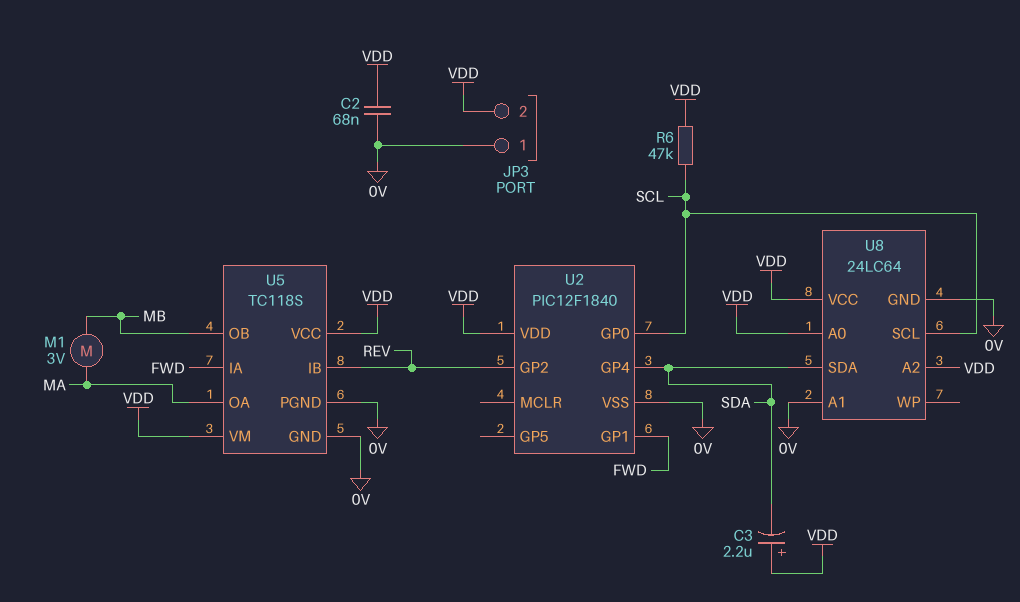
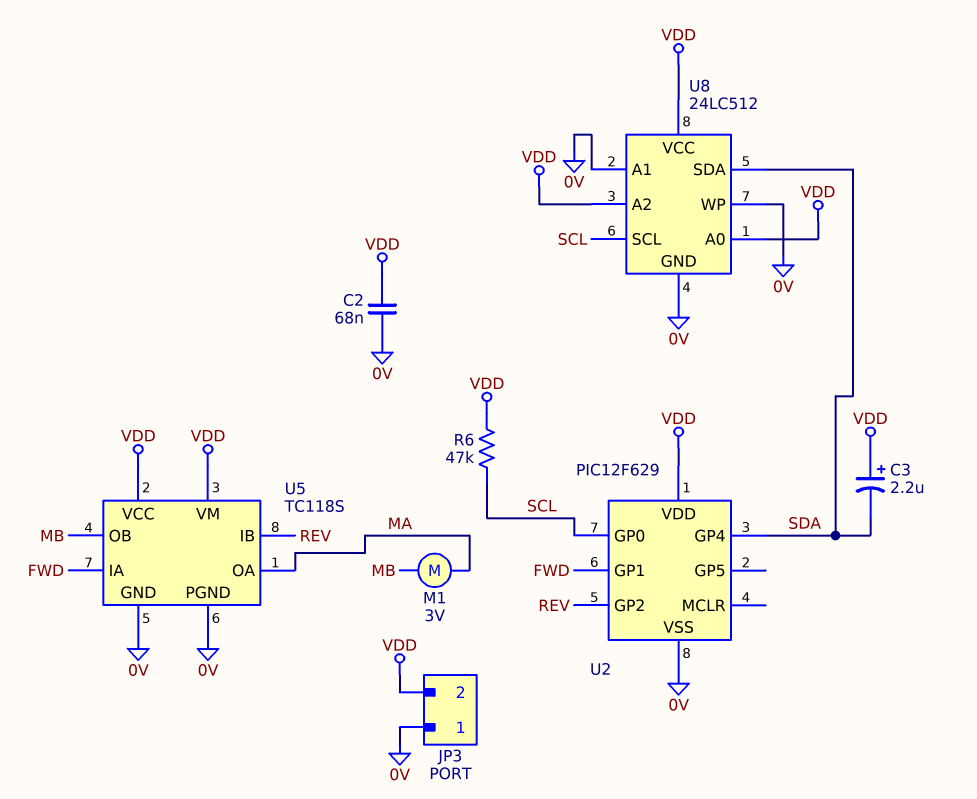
U2: PIC12F1840 -> PIC12F629
U8: 24LC64 -> 24LC512
U8 pin WP: none -> 0V

